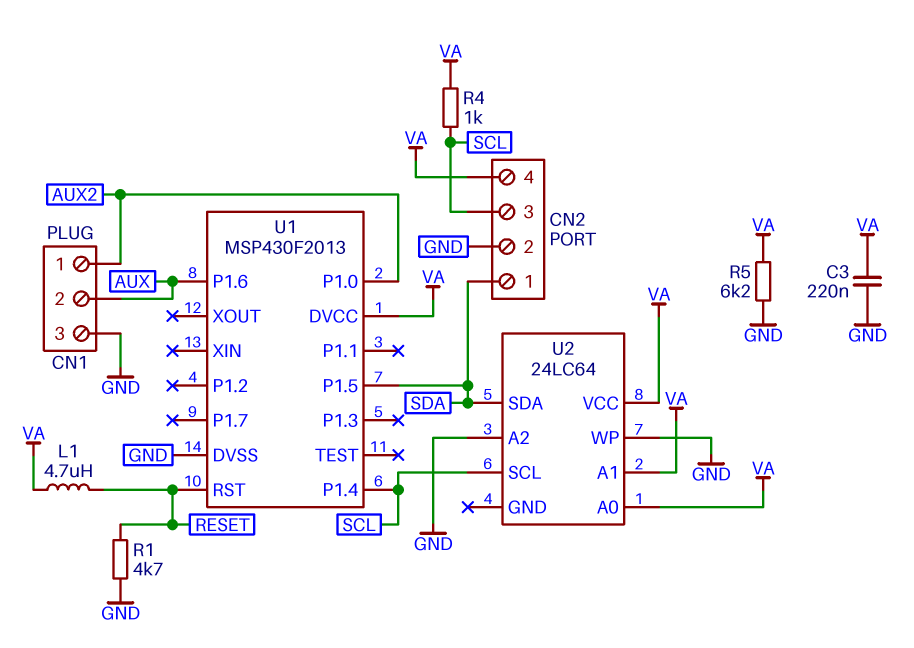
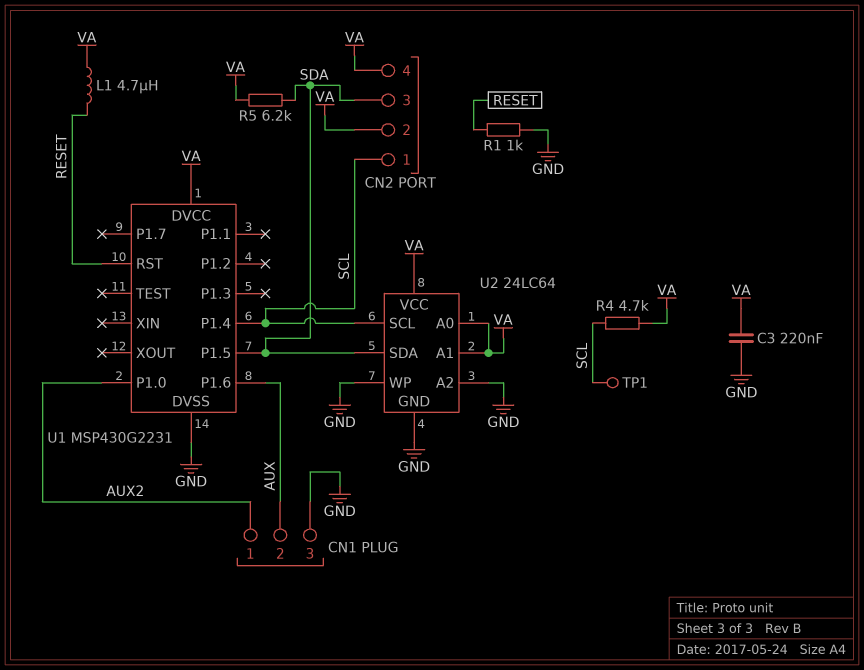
CN2 pin 1: SDA -> SCL
CN2 pin 2: GND -> VA
CN2 pin 3: SCL -> SDA
R1: 4.7k (GND, RESET) -> 1k (GND, RESET)
R4: 1k (SCL, VA) -> 4.7k (SCL, VA)
R5: 6.2k (GND, VA) -> 6.2k (SDA, VA)
TP1: none -> test point (SCL)
U1: MSP430F2013 -> MSP430G2231
U2 pin GND: none -> GND

